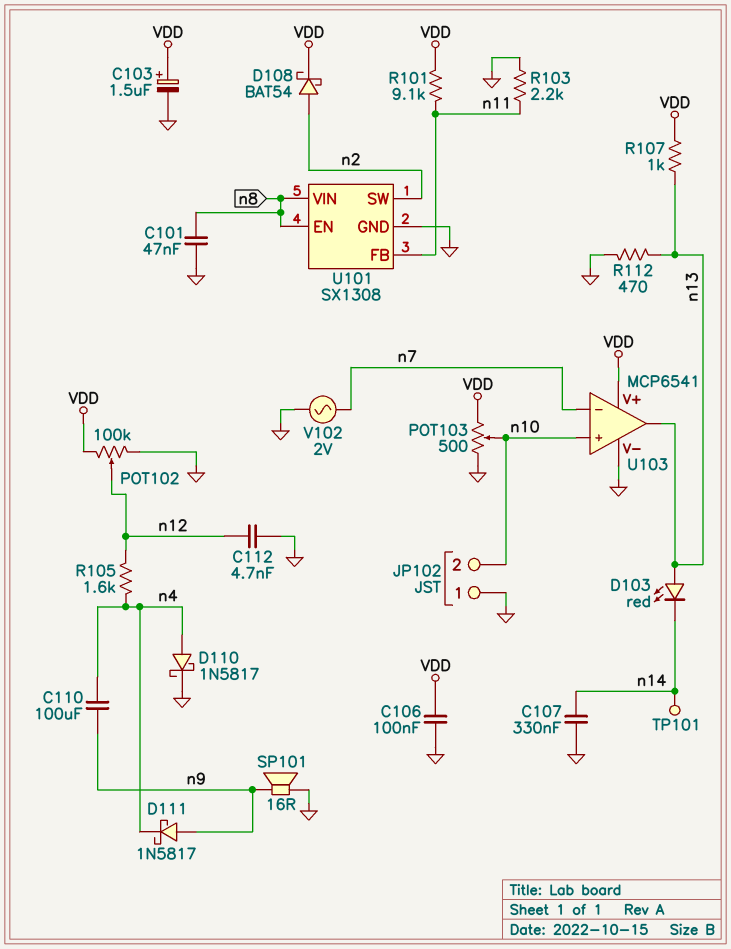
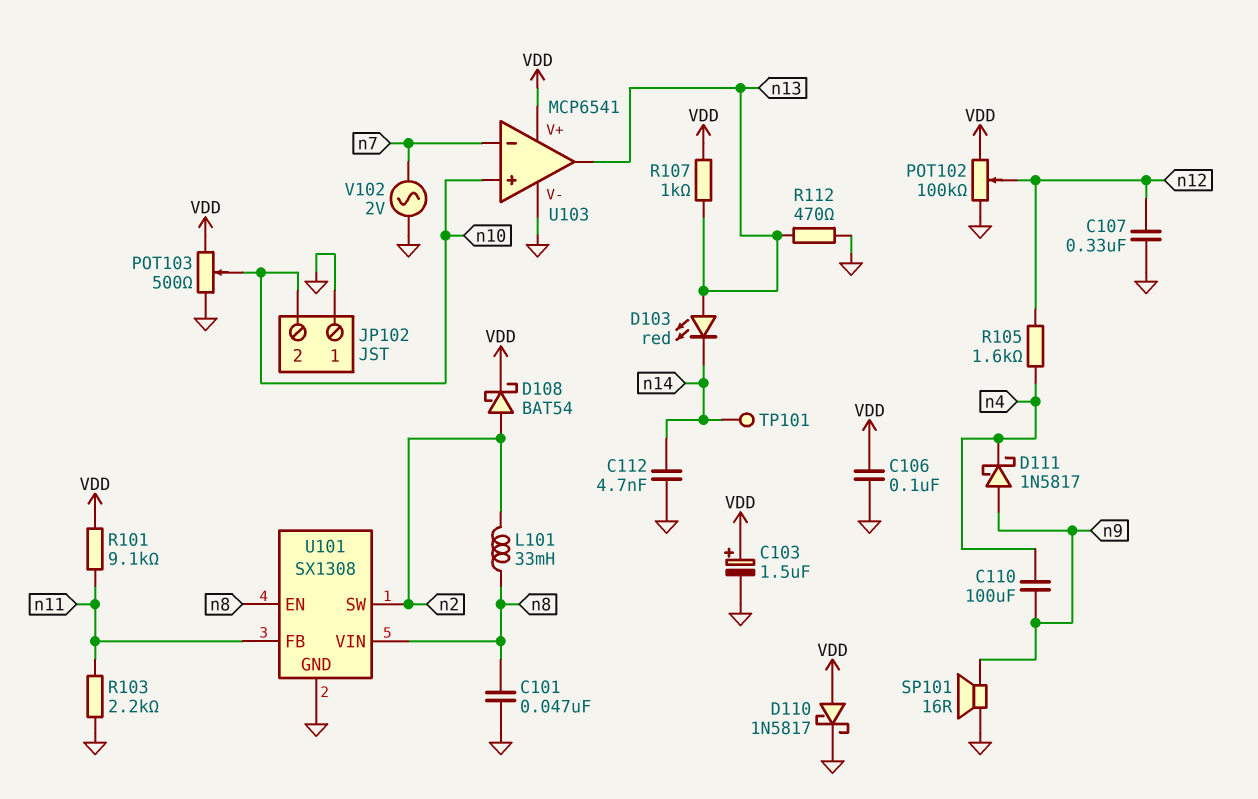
C107: 330nF (GND, n14) -> 330nF (GND, n12)
C112: 4.7nF (GND, n12) -> 4.7nF (GND, n14)
D110: schottky 1N5817 (A n4, K GND) -> schottky 1N5817 (A VDD, K GND)
L101: none -> 33mH (n2, n8)

